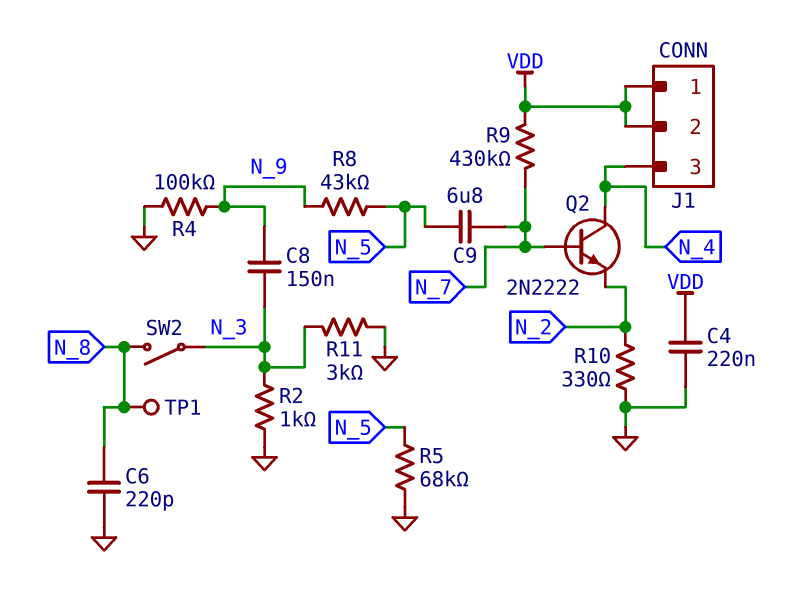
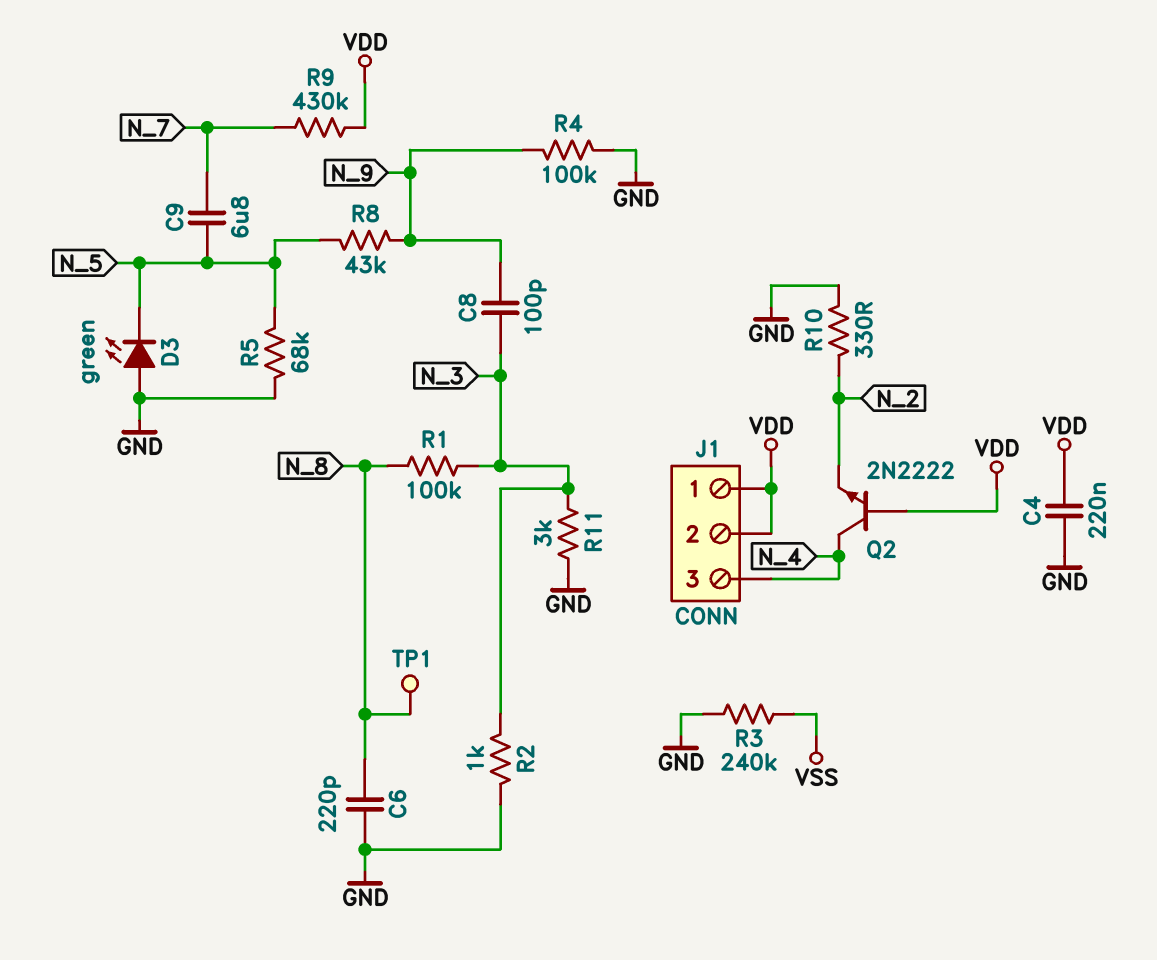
C8: 150nF (N_3, N_9) -> 100pF (N_3, N_9)
D3: none -> LED green (A GND, K N_5)
Q2: NPN 2N2222 (B N_7, C N_4, E N_2) -> NPN 2N2222 (B VDD, C N_4, E N_2)
R1: none -> 100k (N_3, N_8)
R3: none -> 240k (GND, VSS)
SW2: switch (N_3, N_8) -> none

